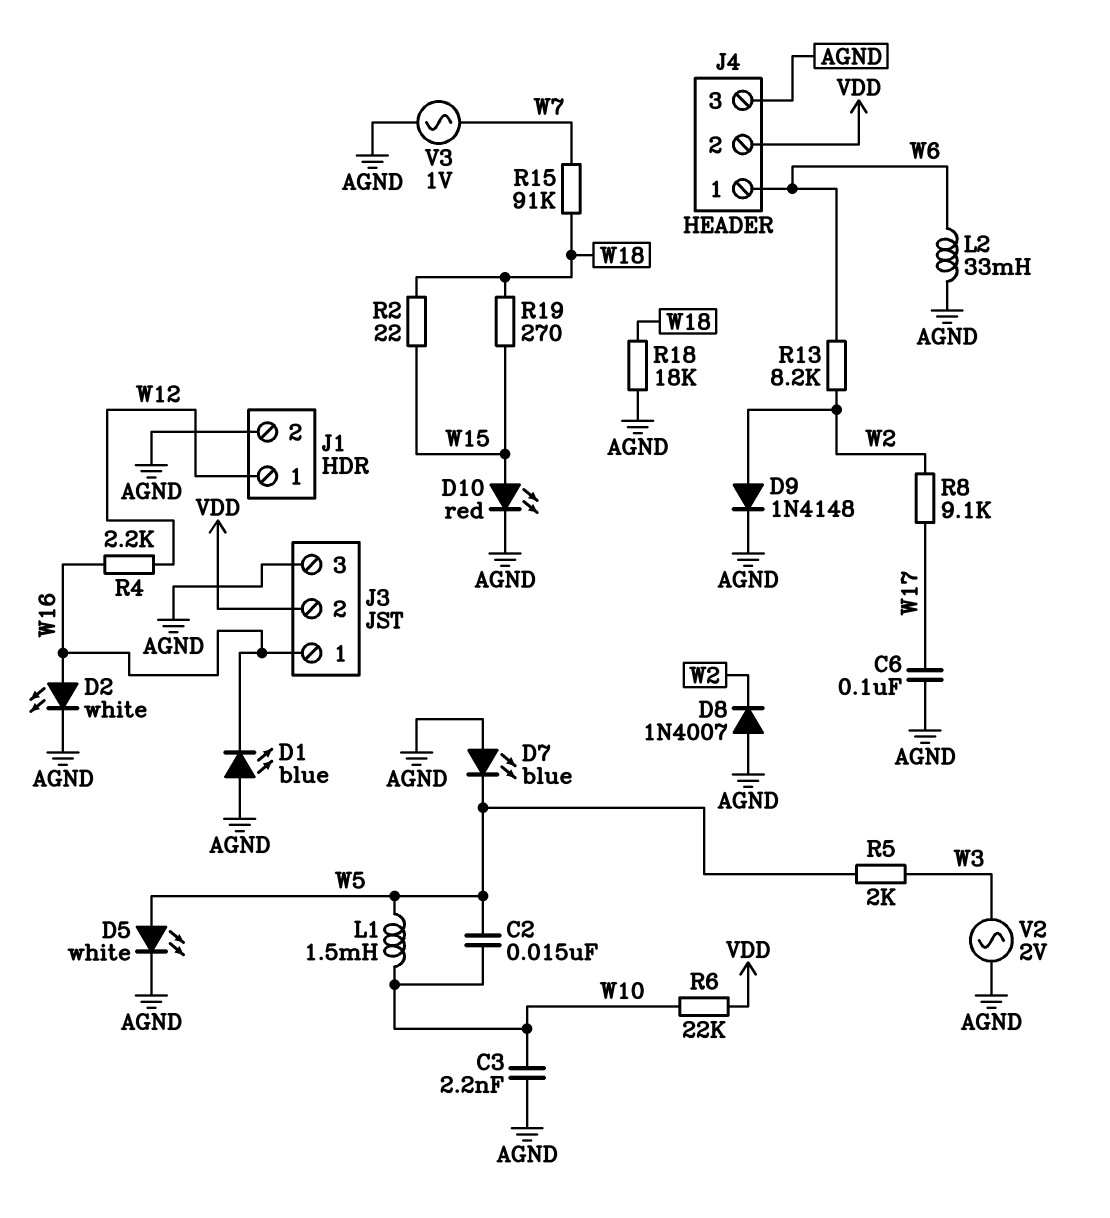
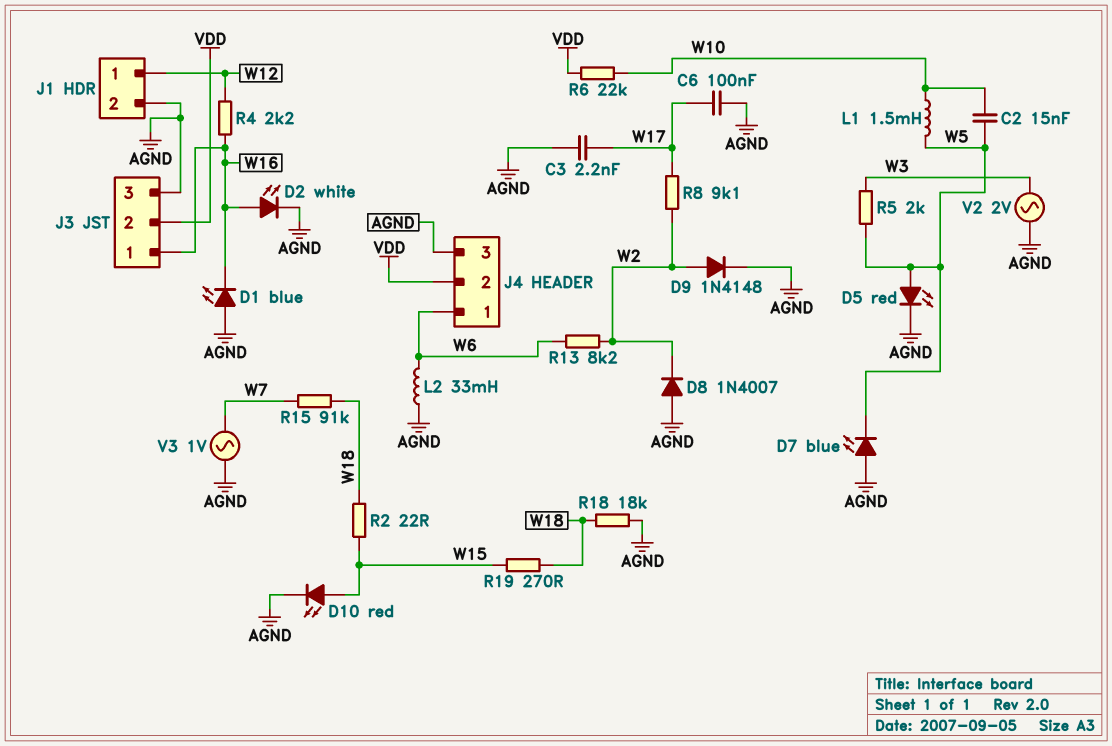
C3: 2.2nF (AGND, W10) -> 2.2nF (AGND, W17)
D5: LED white (A W5, K AGND) -> LED red (A W5, K AGND)

